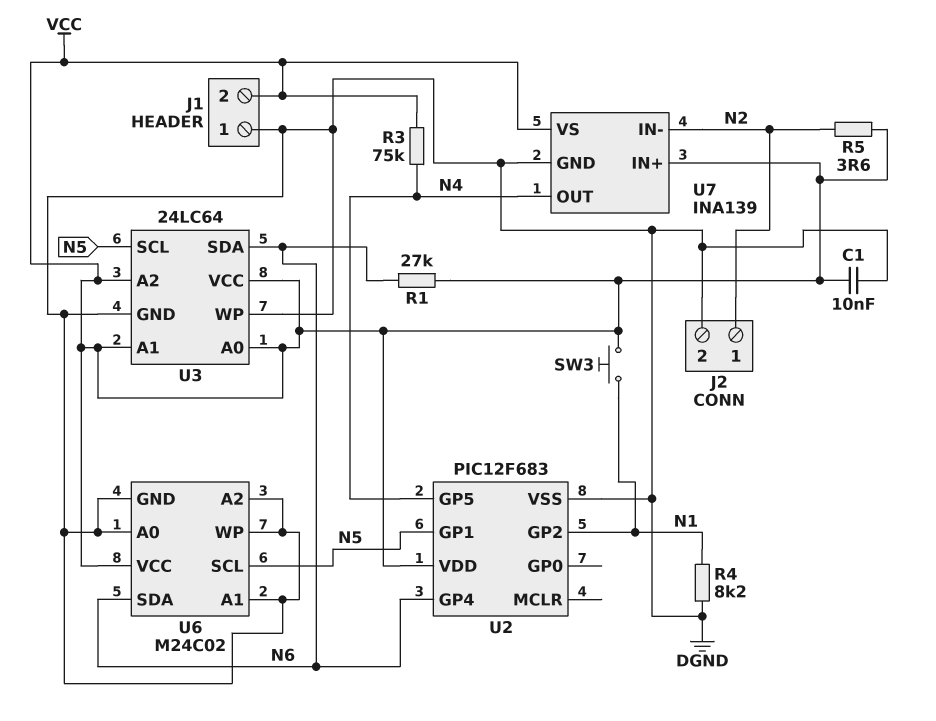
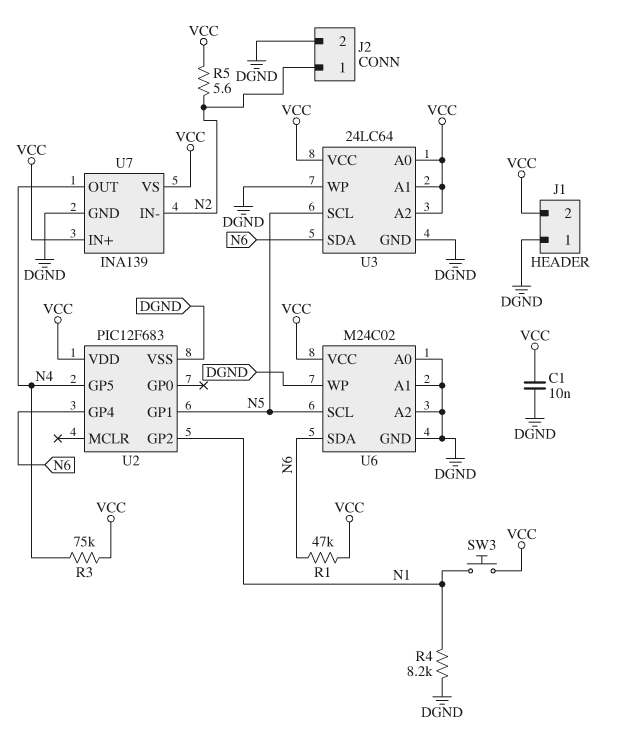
R1: 27k (N6, VCC) -> 47k (N6, VCC)
R5: 3.6 (N2, VCC) -> 5.6 (N2, VCC)

